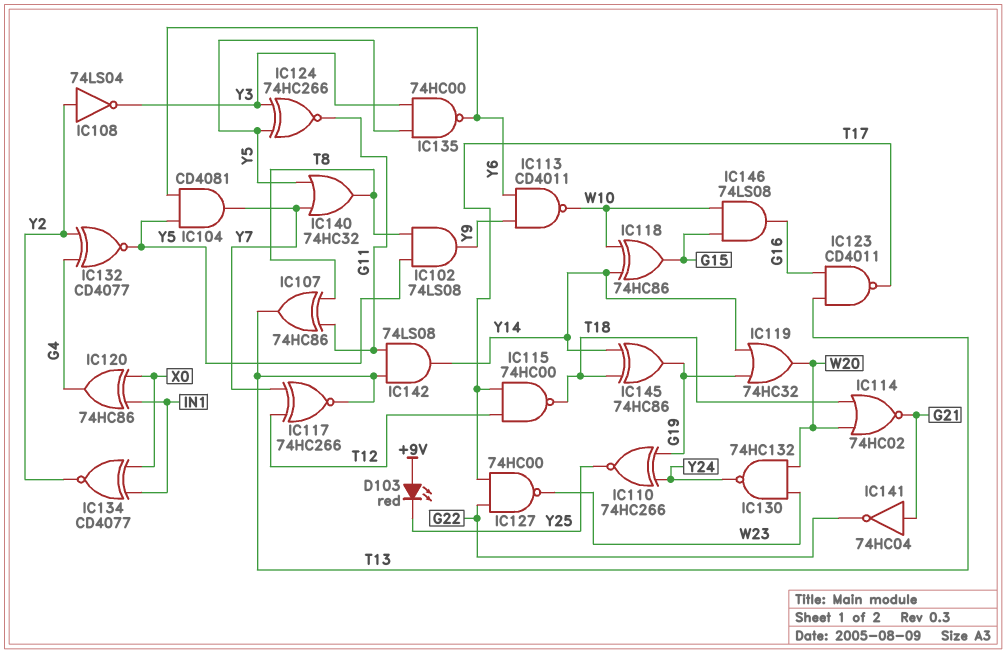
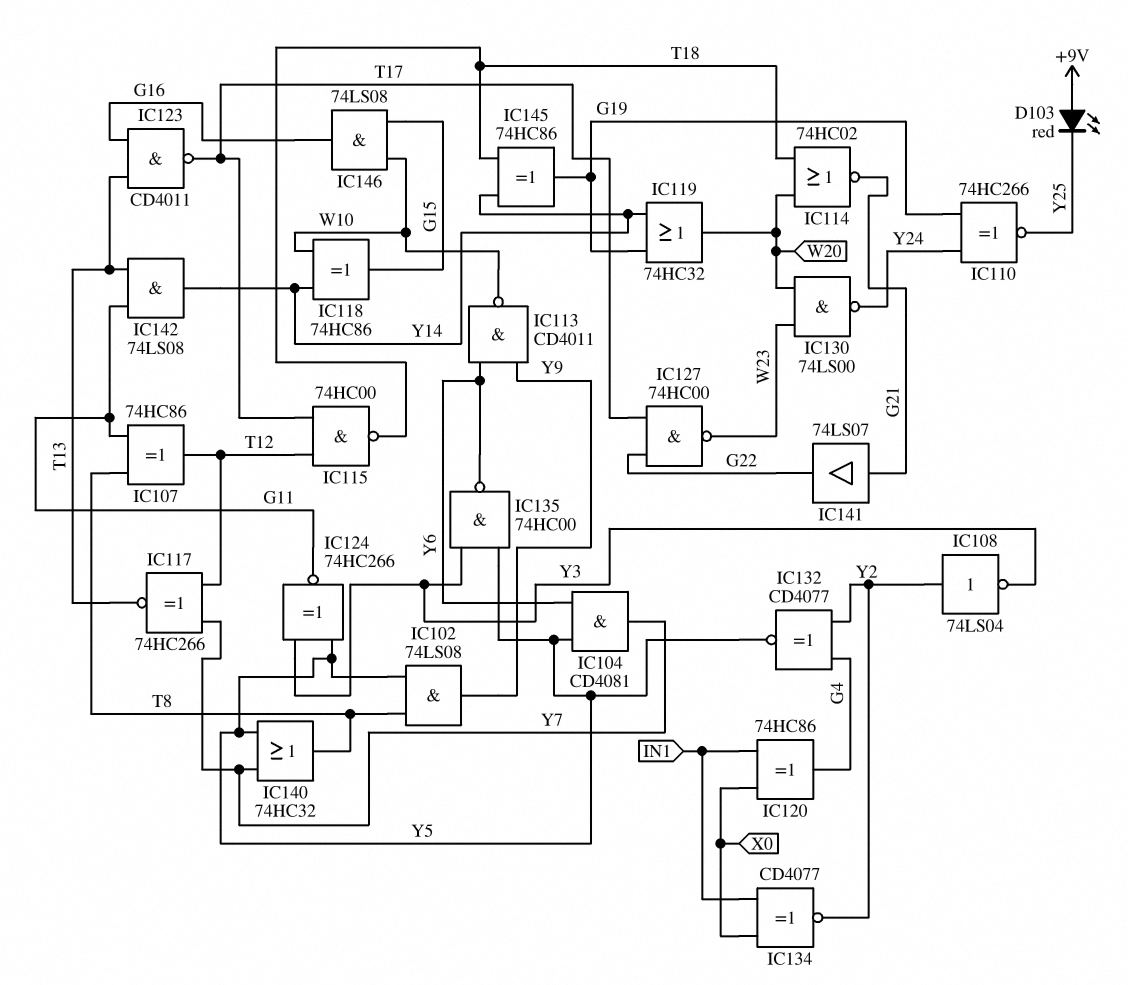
IC107: XOR 74HC86 (in G11, in T8, out T13) -> XOR 74HC86 (in G11, in T8, out T12)
IC130: NAND 74HC132 (in W20, in W23, out Y24) -> NAND 74LS00 (in W20, in W23, out Y24)
IC141: NOT 74HC04 (in G21, out G22) -> buffer 74LS07 (in G21, out G22)

